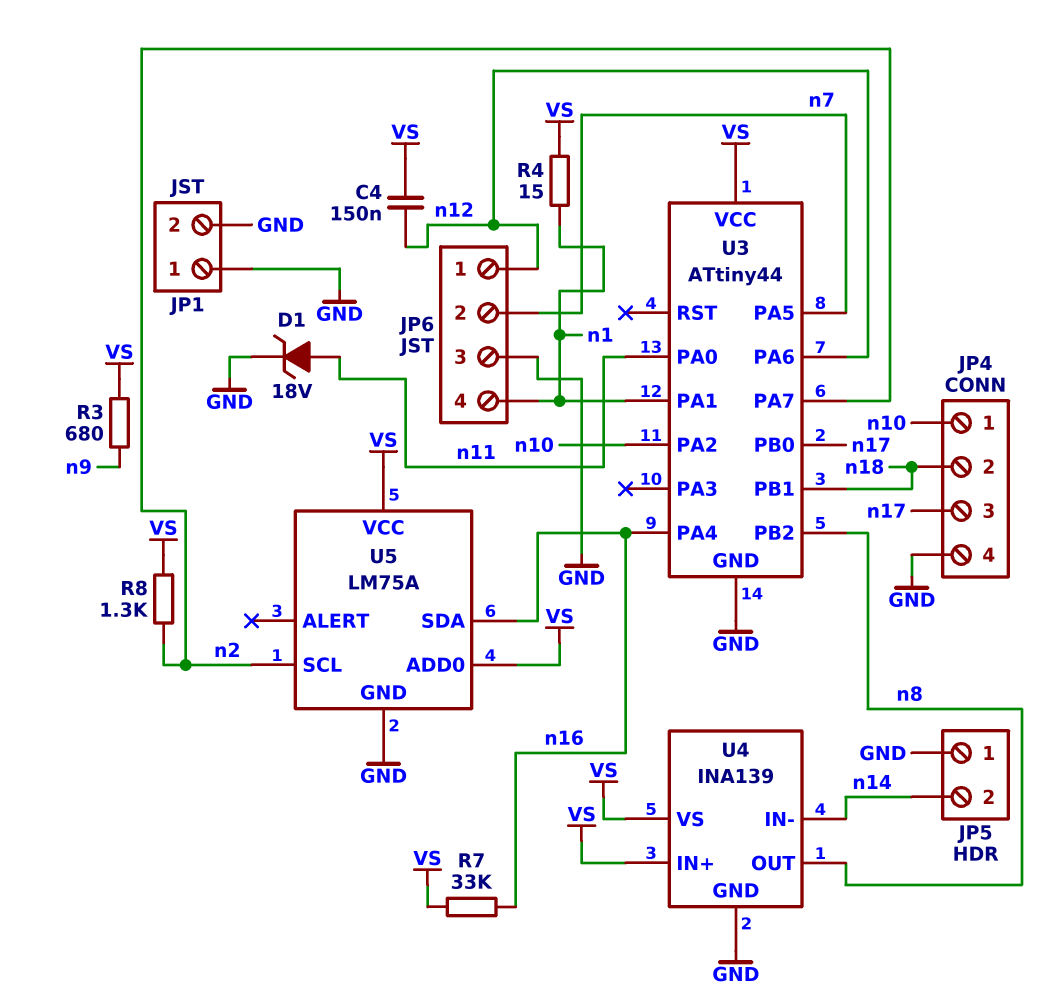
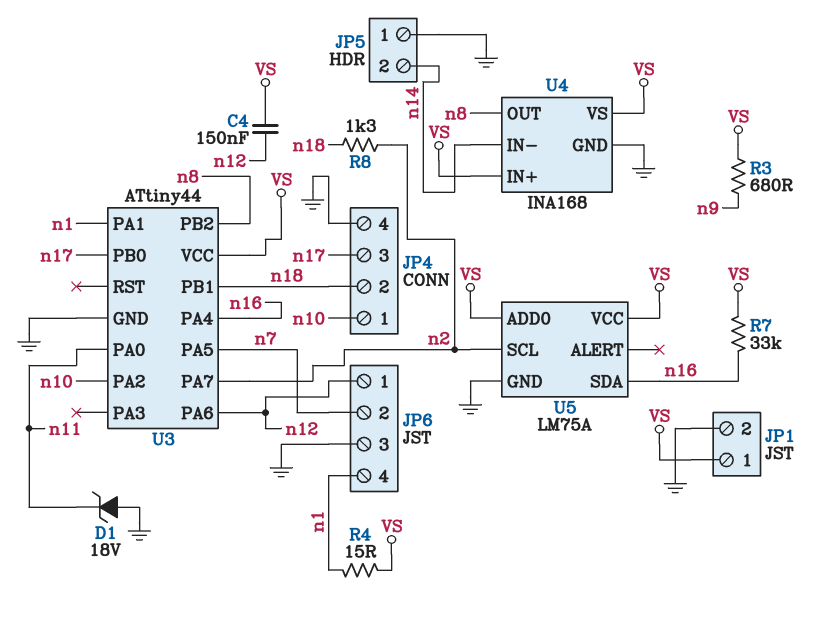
D1: zener 18V (A n11, K GND) -> zener 18V (A GND, K n11)
JP1 pin 1: GND -> VS
R8: 1.3k (VS, n2) -> 1.3k (n2, n18)
U4: INA139 -> INA168

